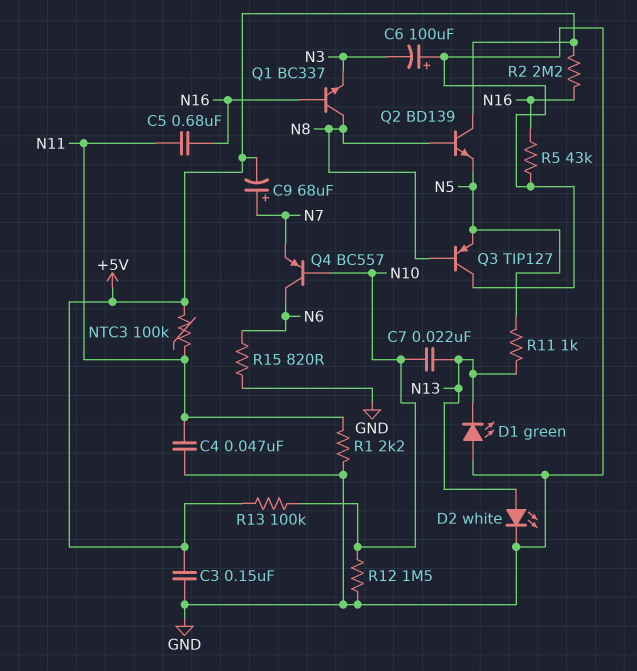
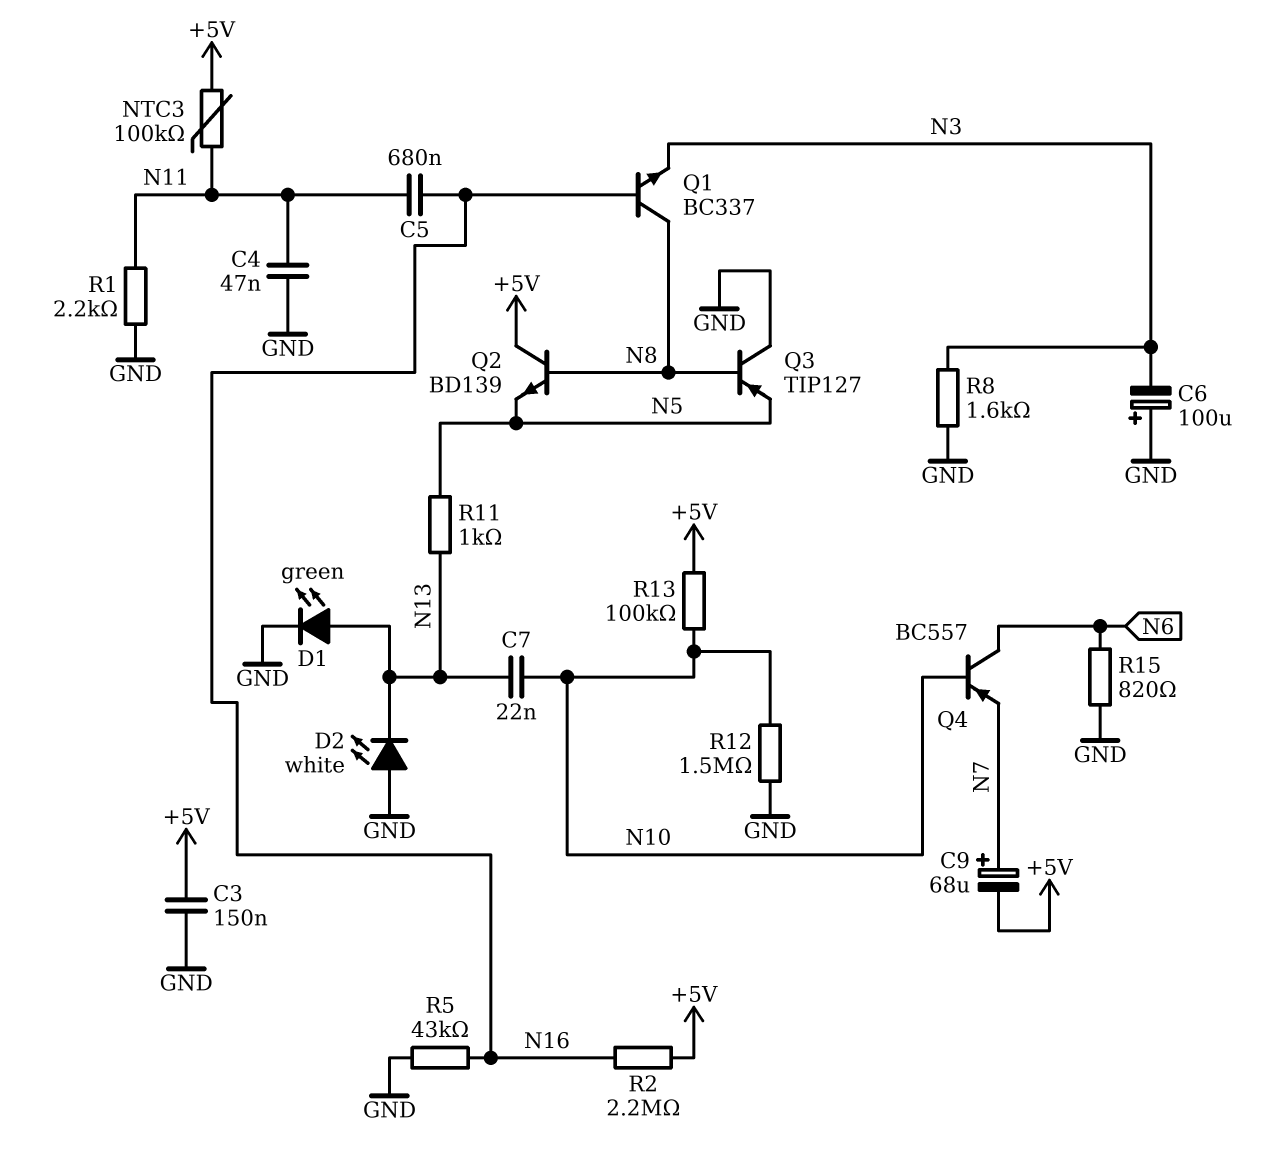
D1: LED green (A GND, K N13) -> LED green (A N13, K GND)
D2: LED white (A N13, K GND) -> LED white (A GND, K N13)
R8: none -> 1.6k (GND, N3)

